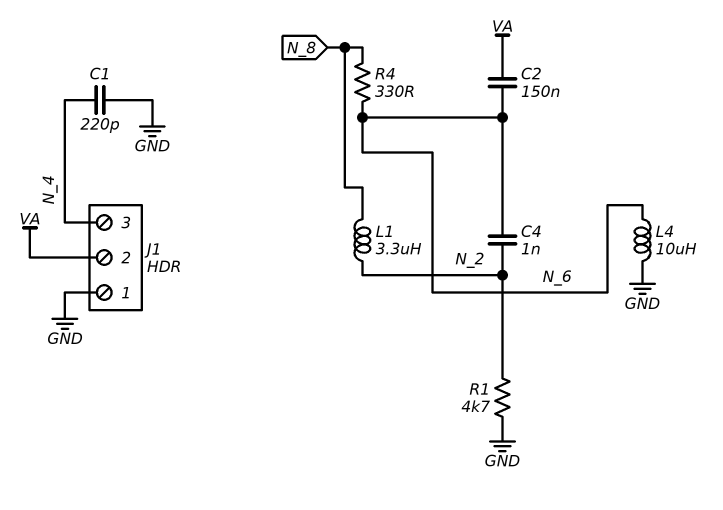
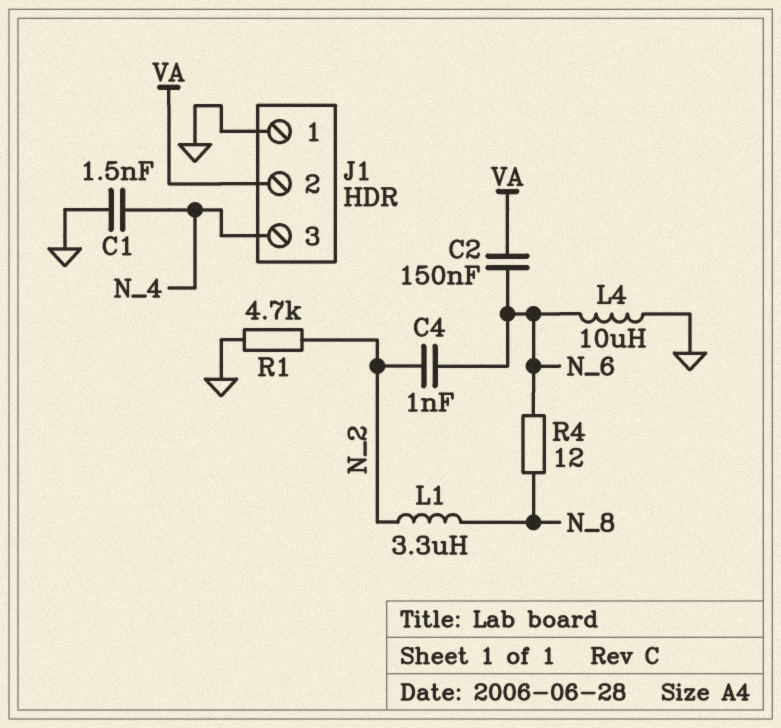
C1: 220pF (GND, N_4) -> 1.5nF (GND, N_4)
R4: 330 (N_6, N_8) -> 12 (N_6, N_8)

